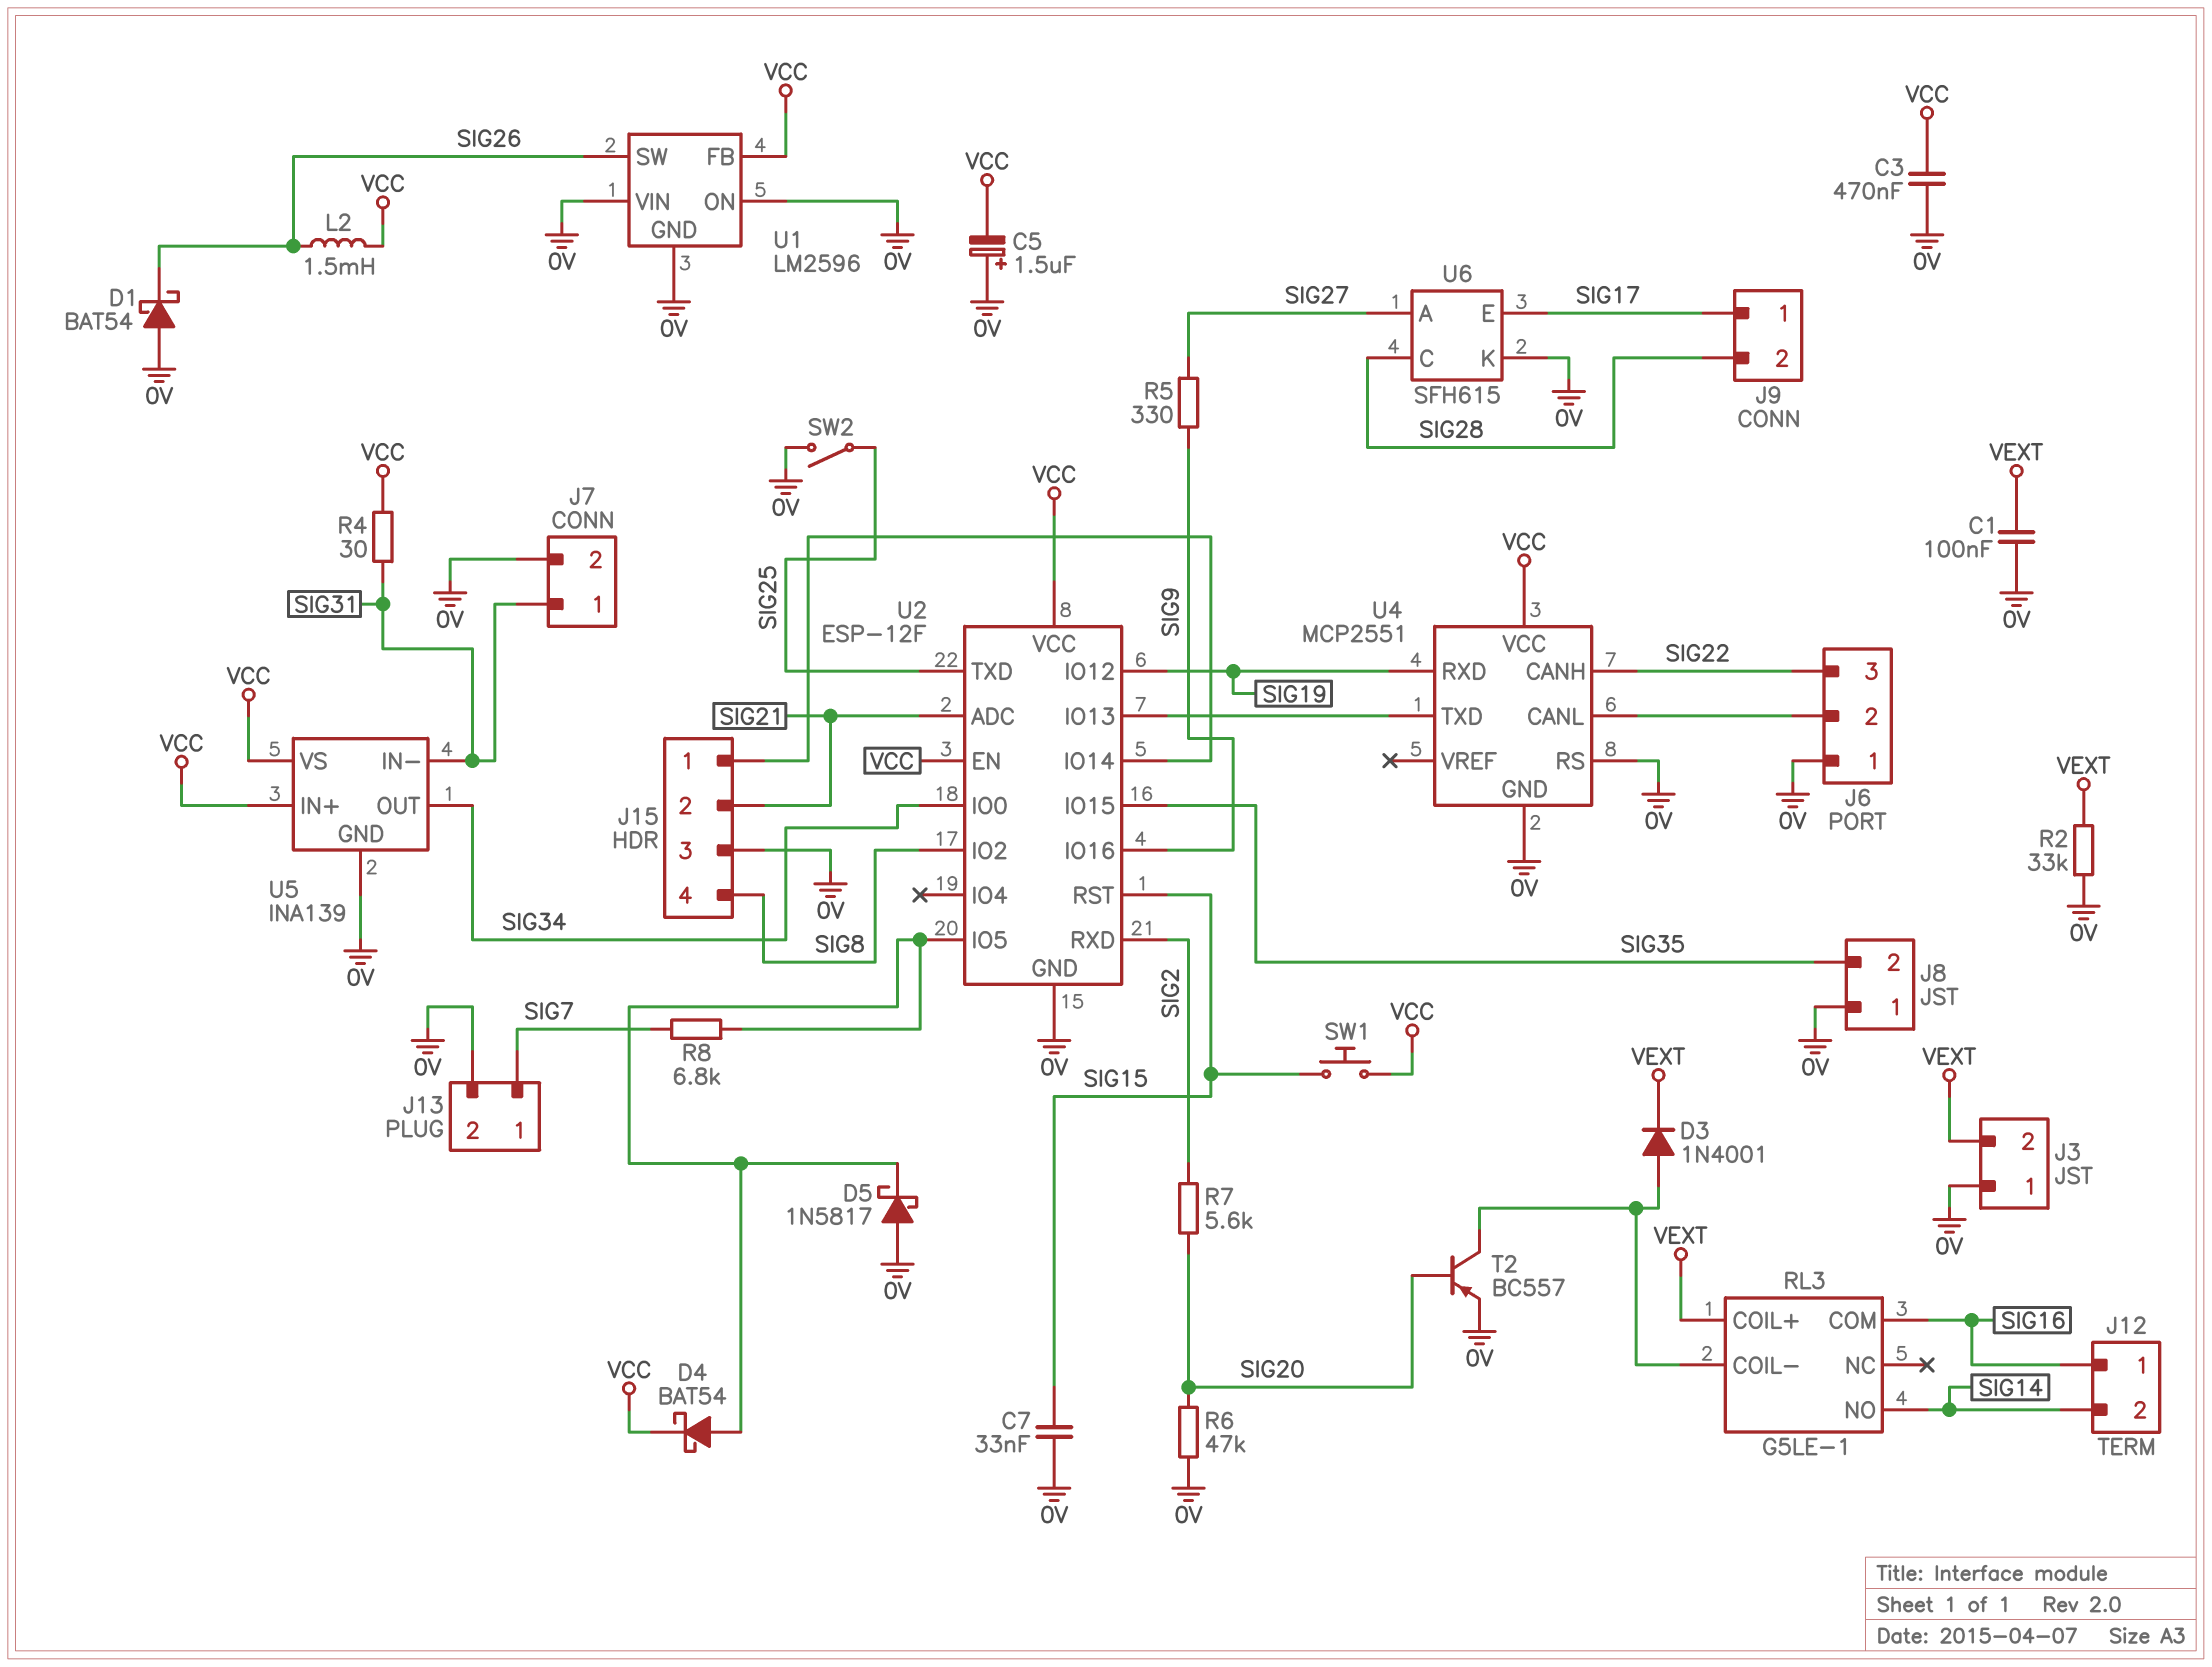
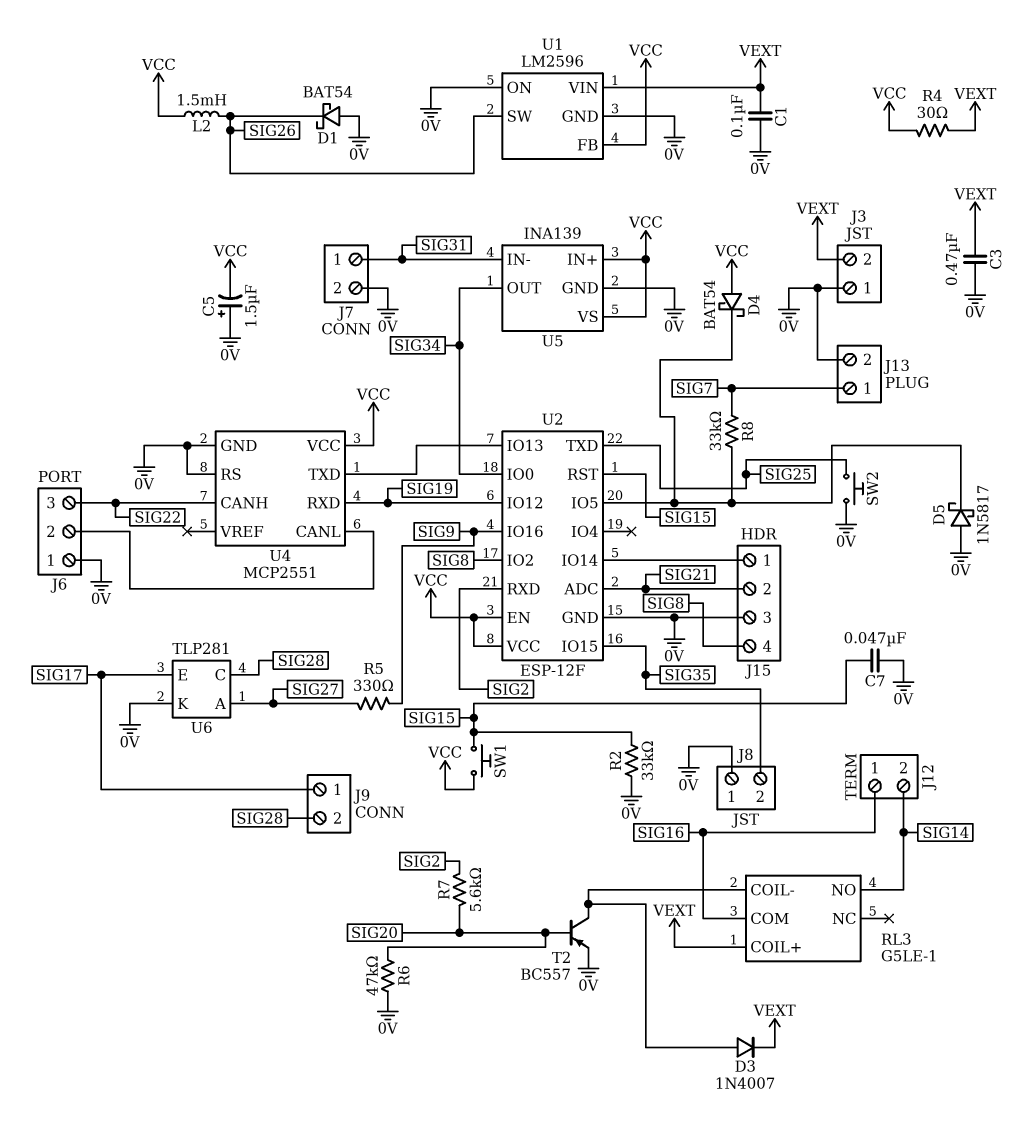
C3: 470nF (0V, VCC) -> 470nF (0V, VEXT)
C7: 33nF (0V, SIG15) -> 47nF (0V, SIG15)
D3: diode 1N4001 (A RL3/COIL-, K VEXT) -> diode 1N4007 (A RL3/COIL-, K VEXT)
D4: schottky BAT54 (A U2/IO5, K VCC) -> schottky BAT54 (A VCC, K U2/IO5)
R2: 33k (0V, VEXT) -> 33k (0V, SIG15)
R4: 30 (SIG31, VCC) -> 30 (VCC, VEXT)
R8: 6.8k (SIG7, U2/IO5) -> 33k (SIG7, U2/IO5)
SW2: switch (0V, SIG25) -> button (0V, SIG25)
U1 pin VIN: 0V -> VEXT
U6: SFH615 -> TLP281

